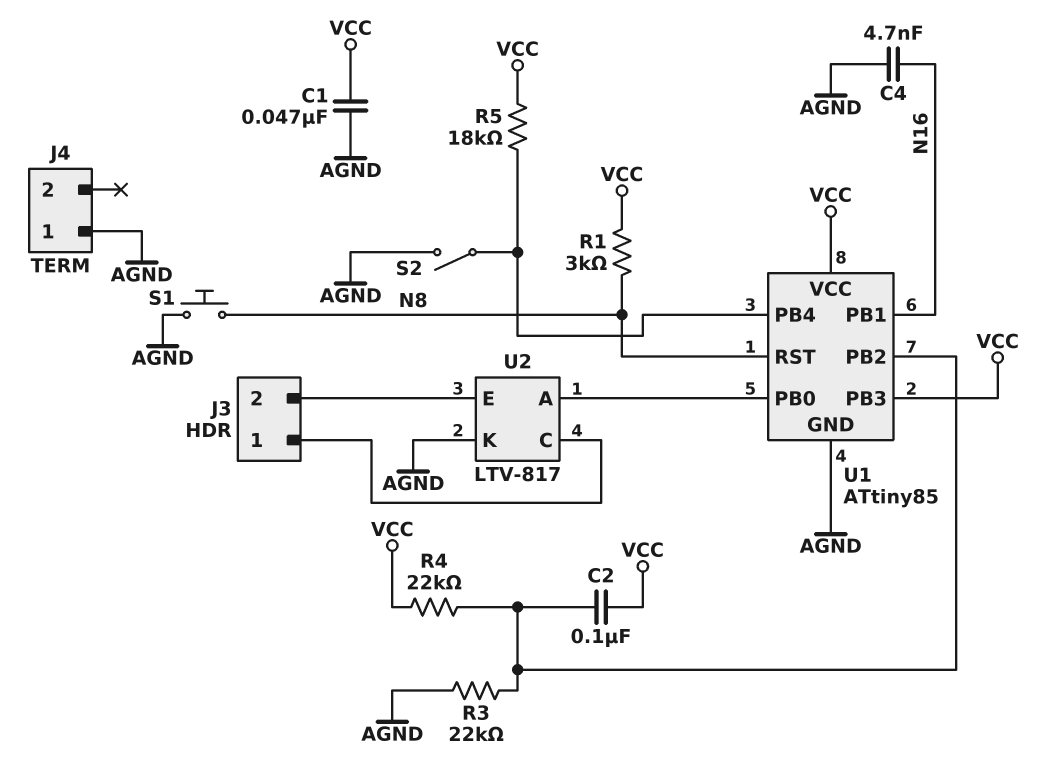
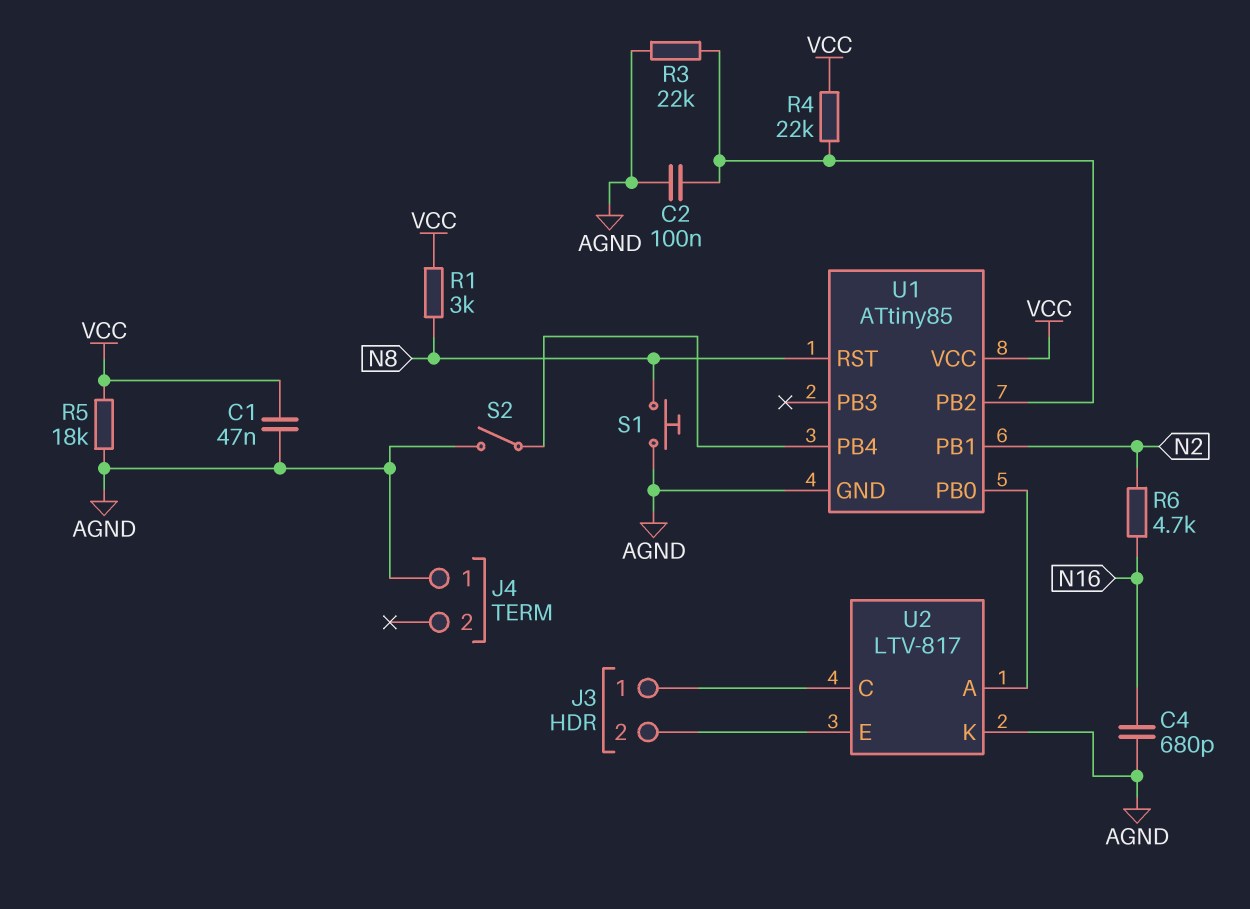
C2: 100nF (U1/PB2, VCC) -> 100nF (AGND, U1/PB2)
C4: 4.7nF (AGND, N16) -> 680pF (AGND, N16)
R5: 18k (U1/PB4, VCC) -> 18k (AGND, VCC)
R6: none -> 4.7k (N2, N16)
U1 pin PB1: N16 -> N2
U1 pin PB3: VCC -> none

